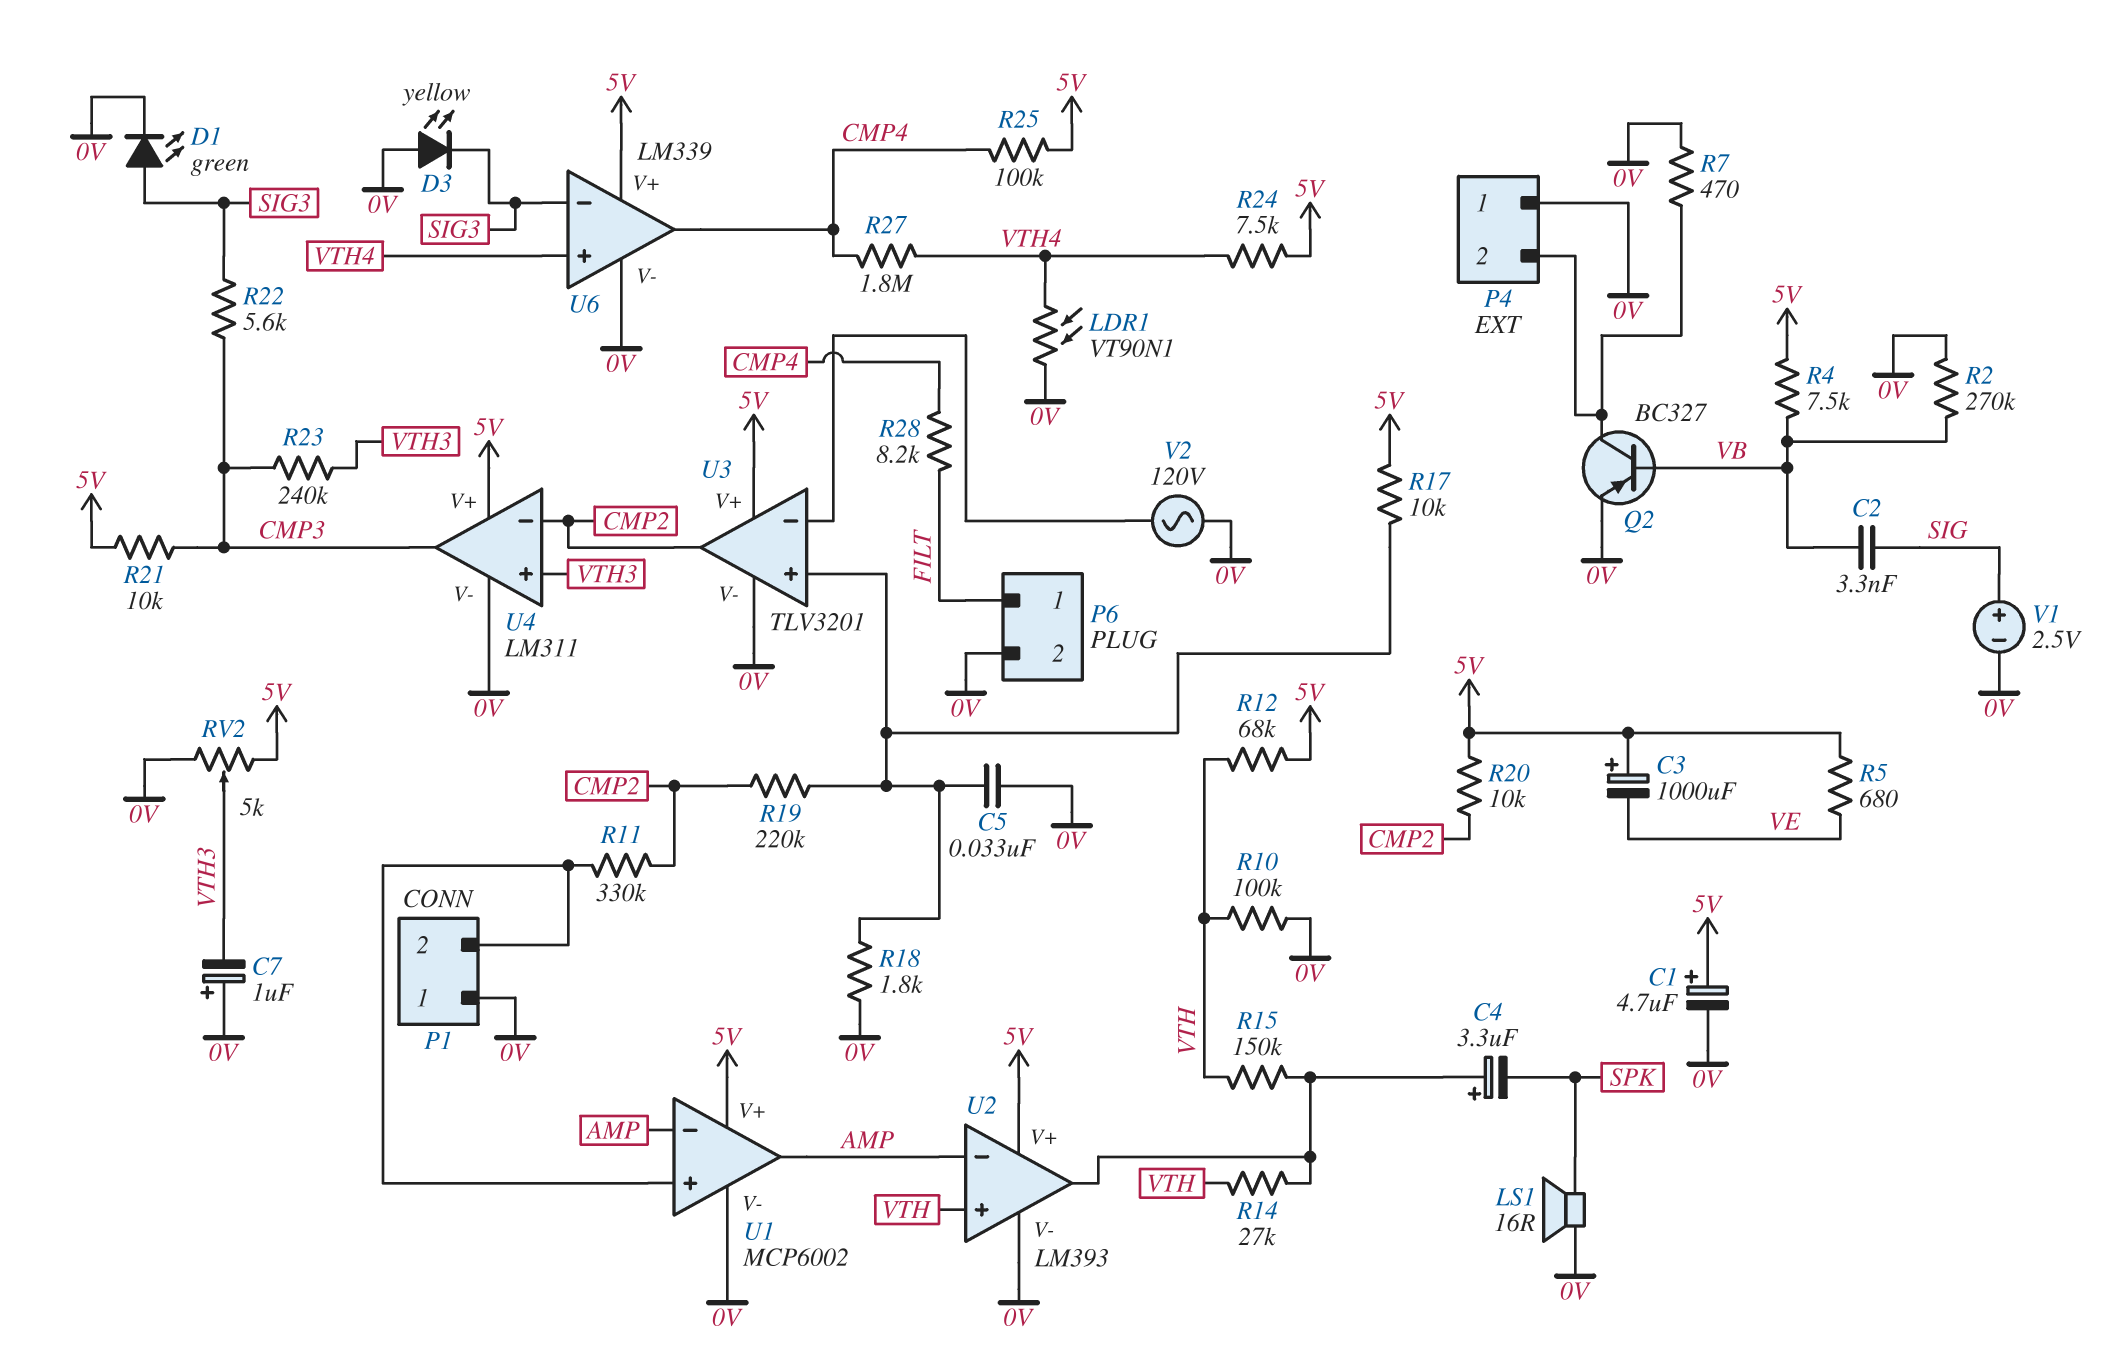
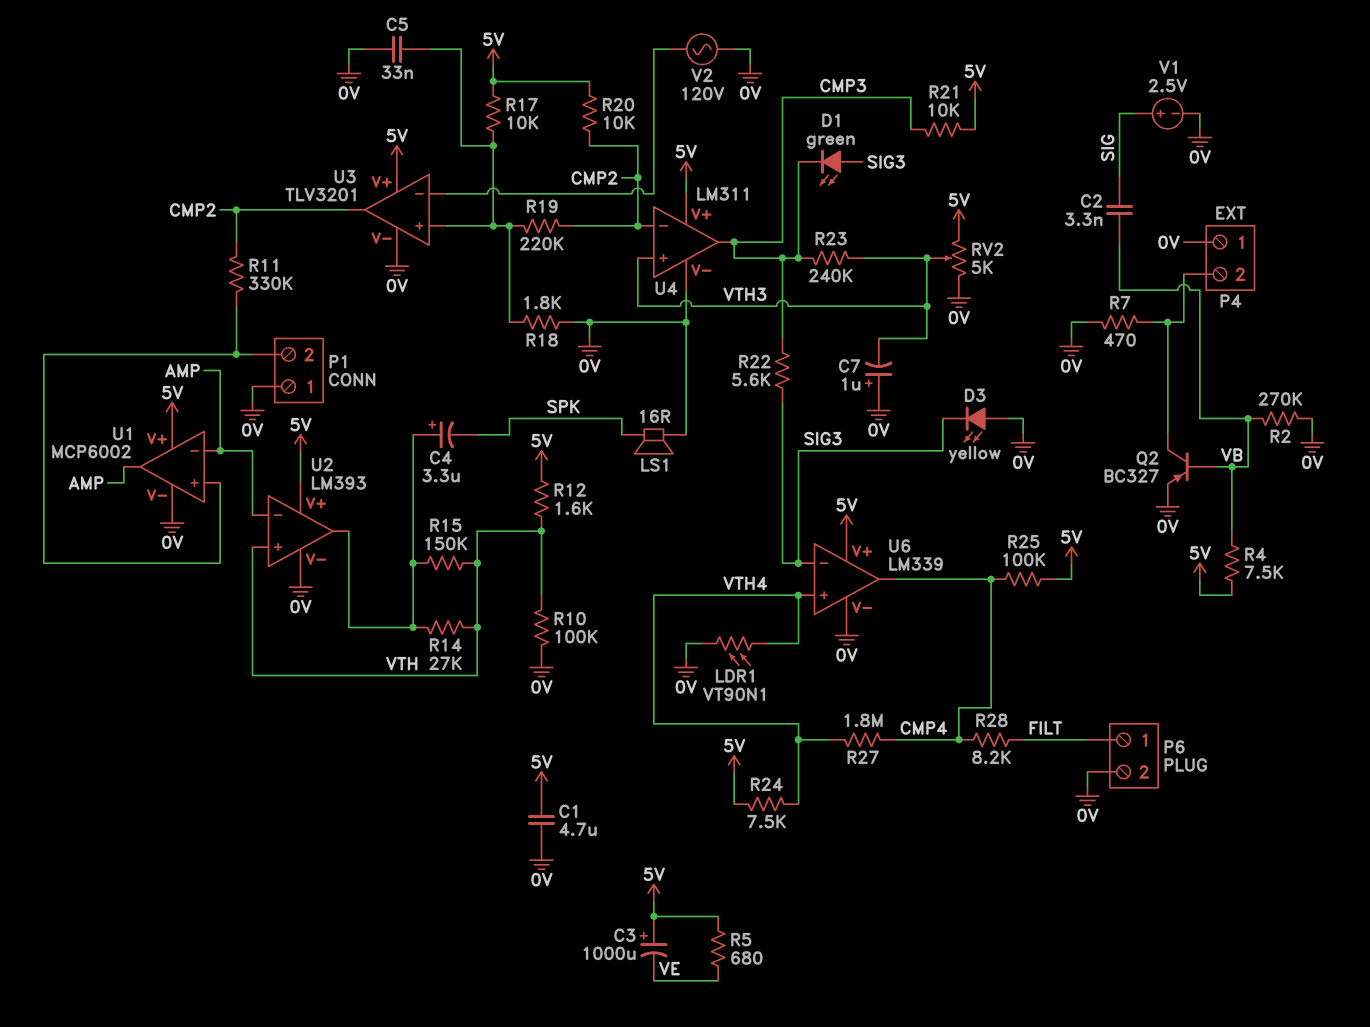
C1: 4.7uF (plus 5V, minus 0V) -> 4.7uF (0V, 5V)
D1: LED green (A SIG3, K 0V) -> LED green (A SIG3, K CMP3)
R12: 68k (5V, VTH) -> 1.6k (5V, VTH)

